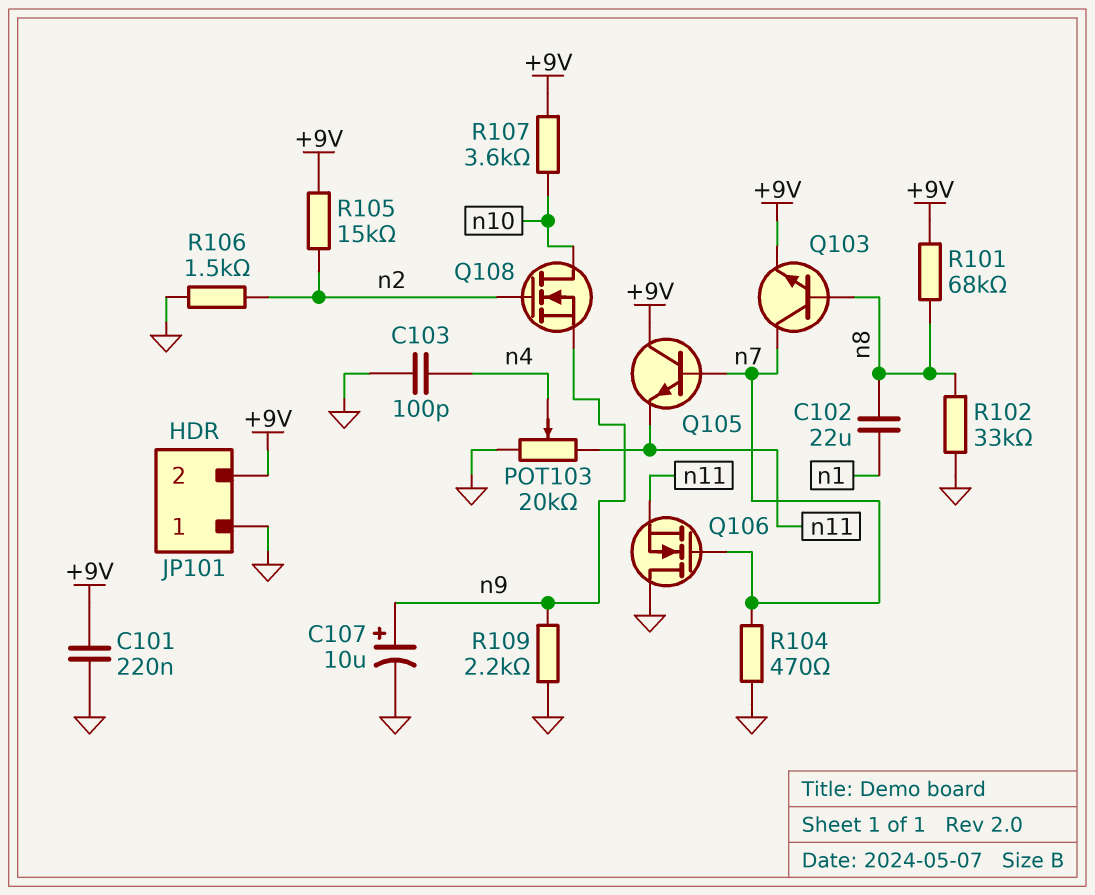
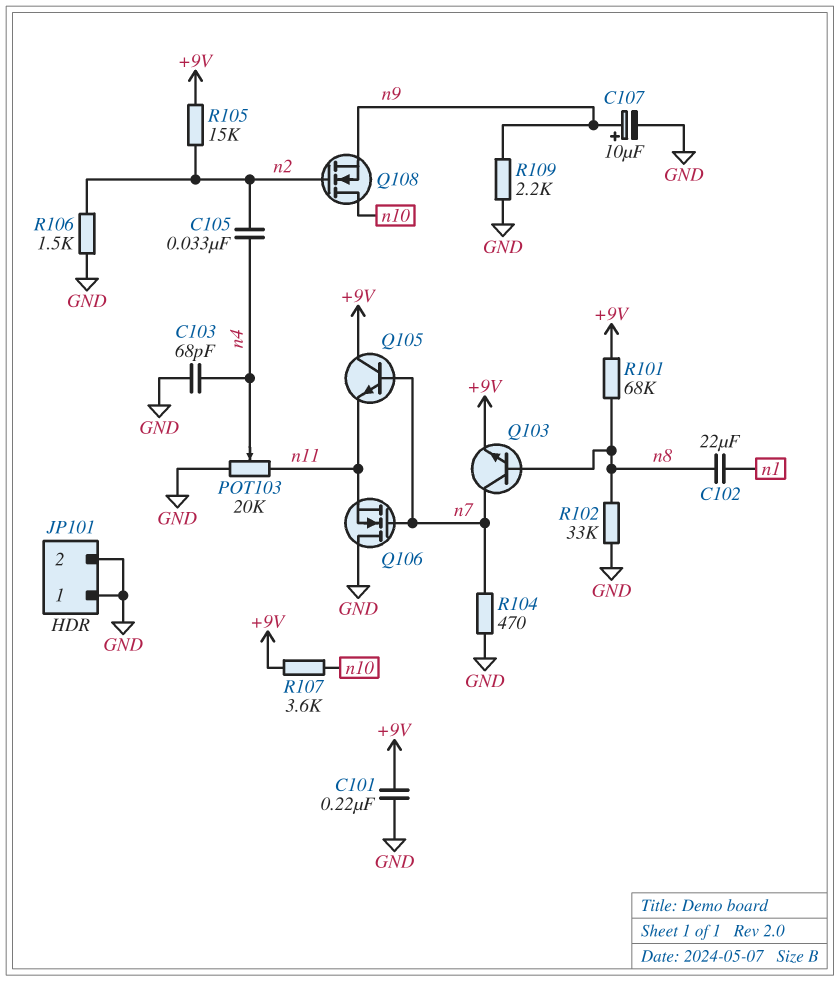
C103: 100pF (GND, n4) -> 68pF (GND, n4)
C105: none -> 33nF (n2, n4)
JP101 pin 2: +9V -> GND

